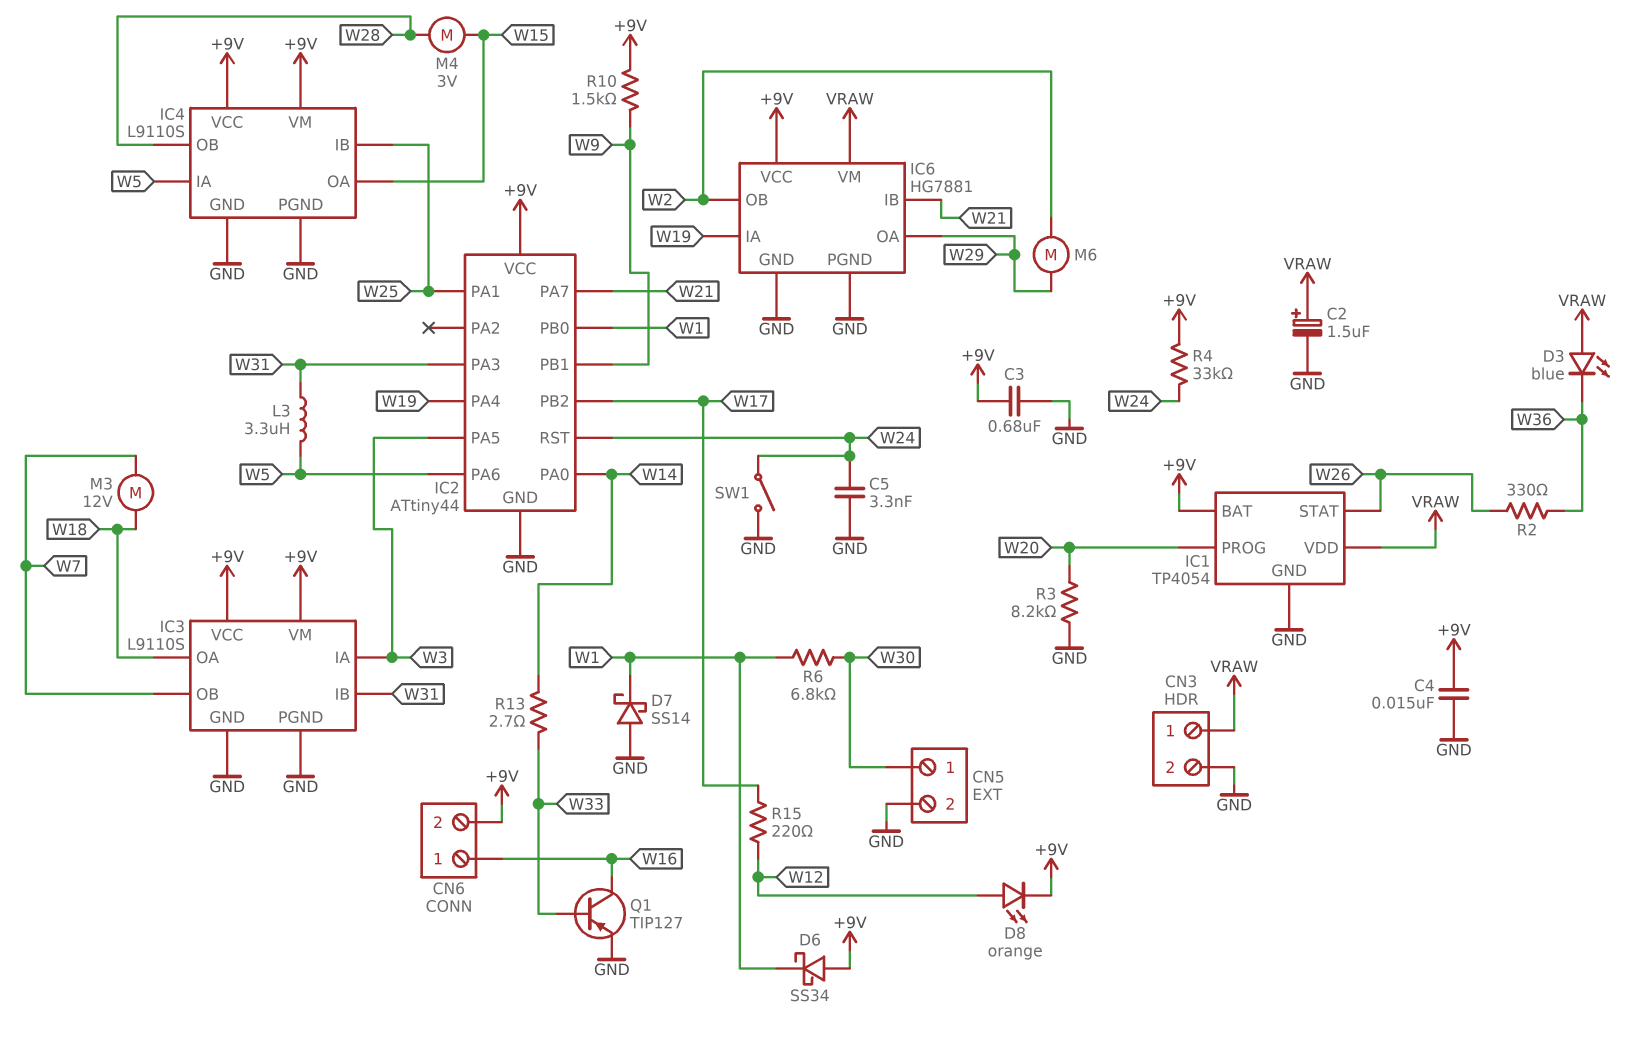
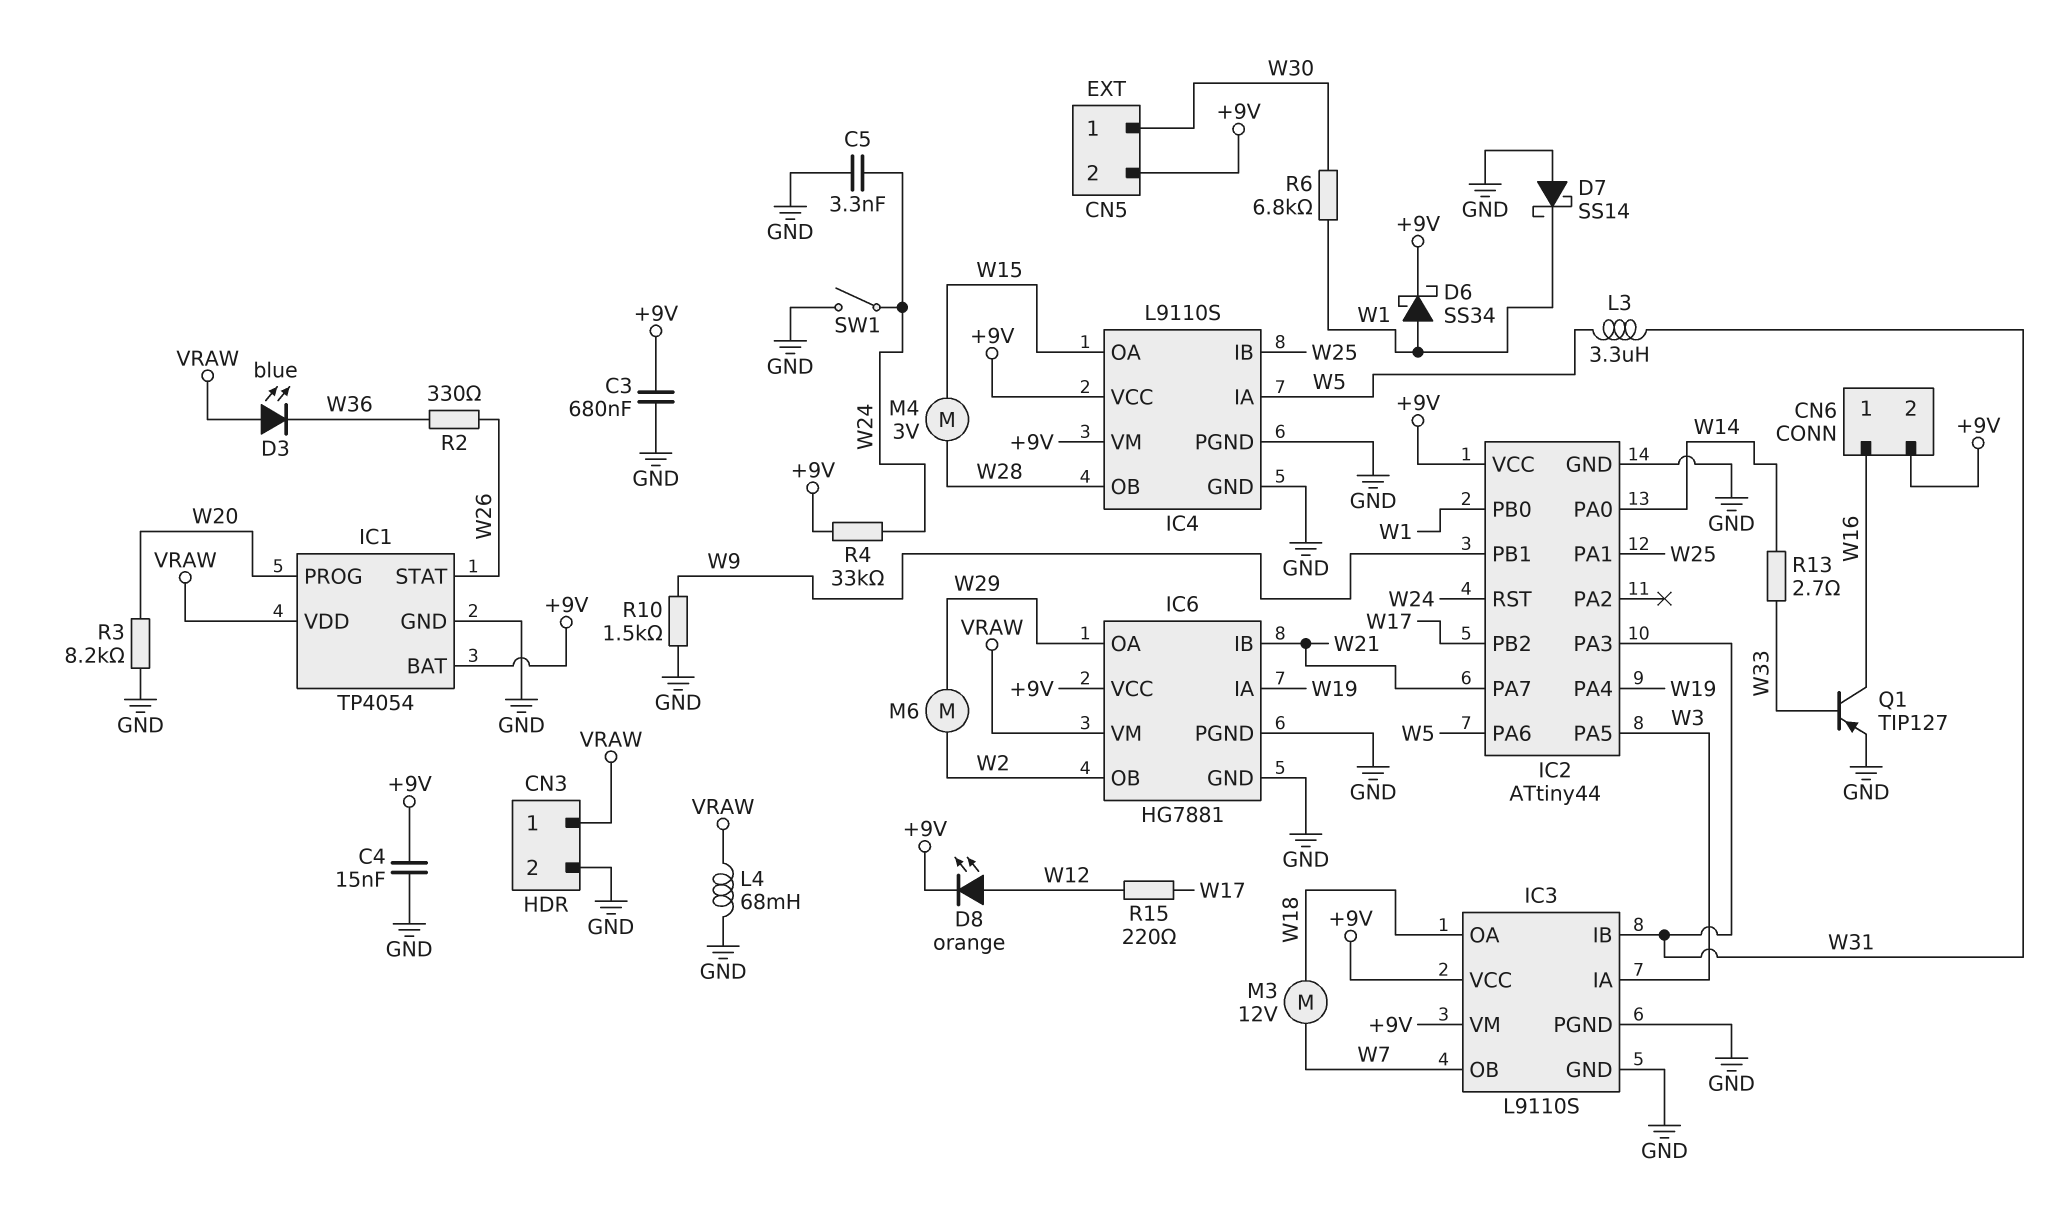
C2: 1.5uF (plus VRAW, minus GND) -> none
CN5 pin 2: GND -> +9V
D6: schottky SS34 (A +9V, K W1) -> schottky SS34 (A W1, K +9V)
L4: none -> 68mH (GND, VRAW)
R10: 1.5k (+9V, W9) -> 1.5k (GND, W9)

